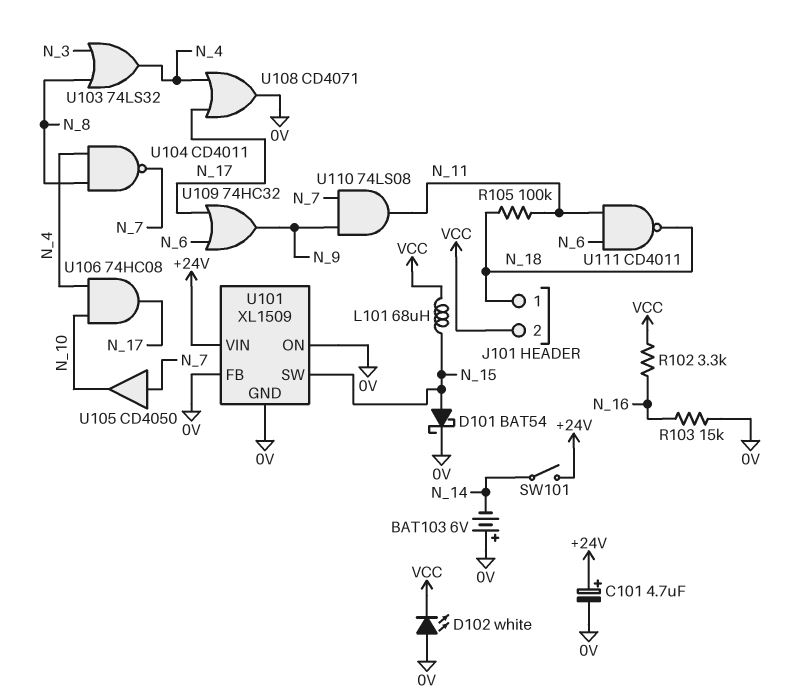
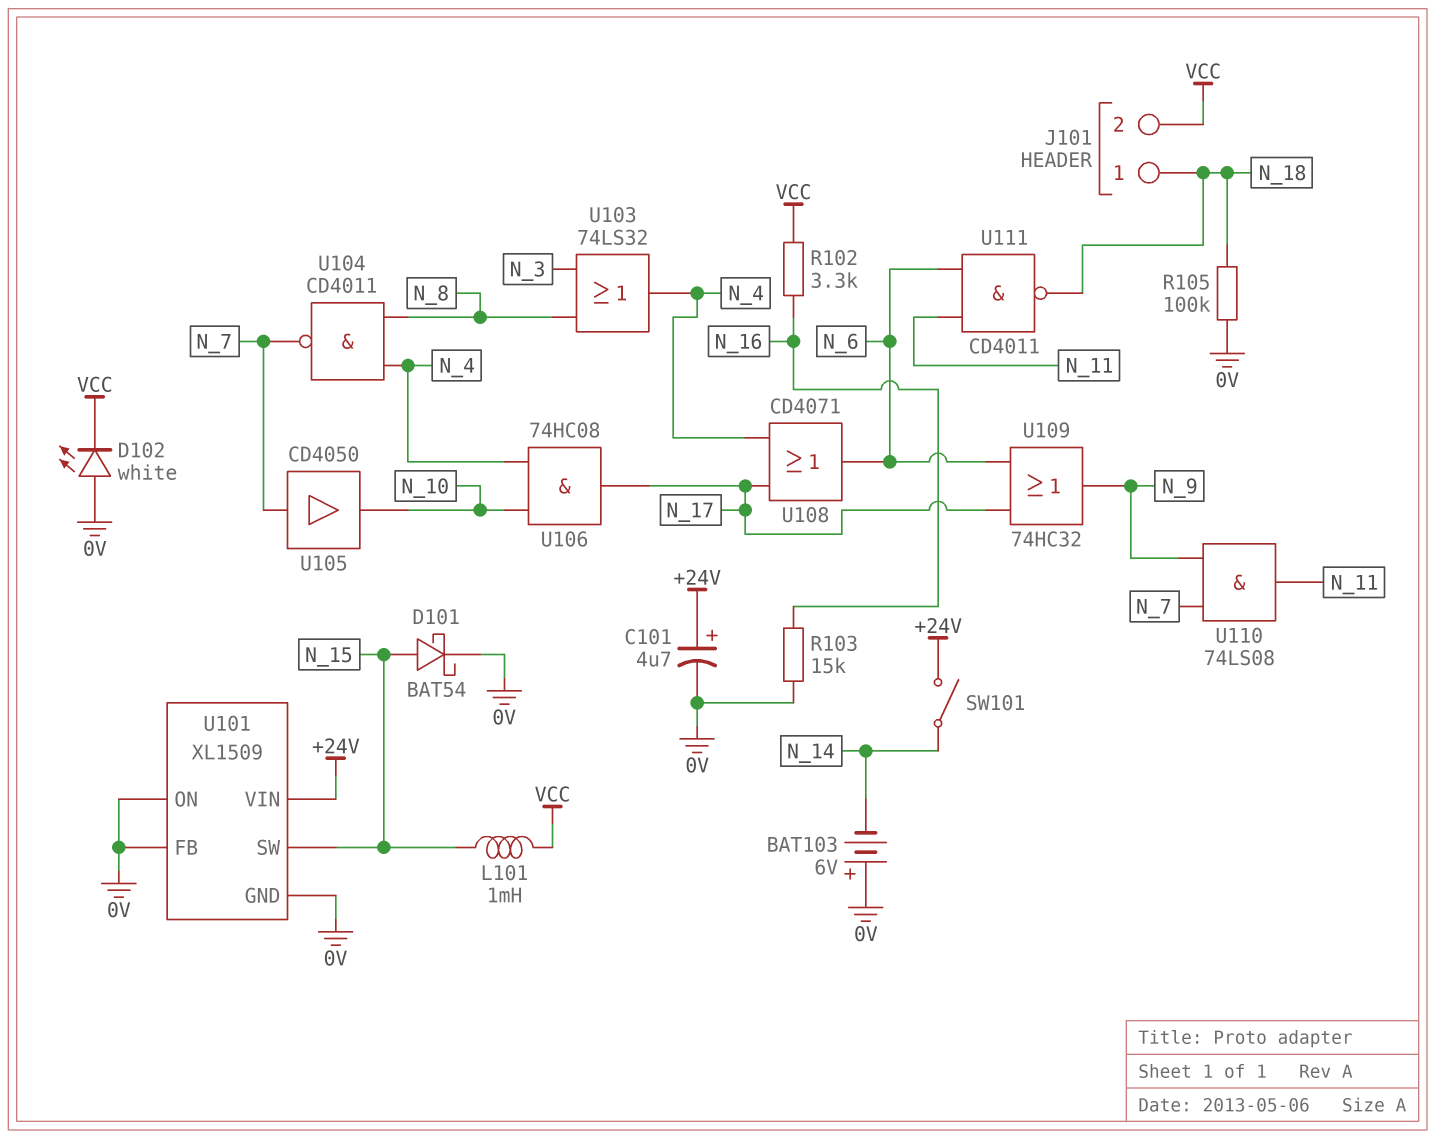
L101: 68uH (N_15, VCC) -> 1mH (N_15, VCC)
R105: 100k (N_11, N_18) -> 100k (0V, N_18)
U108: OR CD4071 (in N_4, in N_17, out 0V) -> OR CD4071 (in N_4, in N_17, out N_6)

